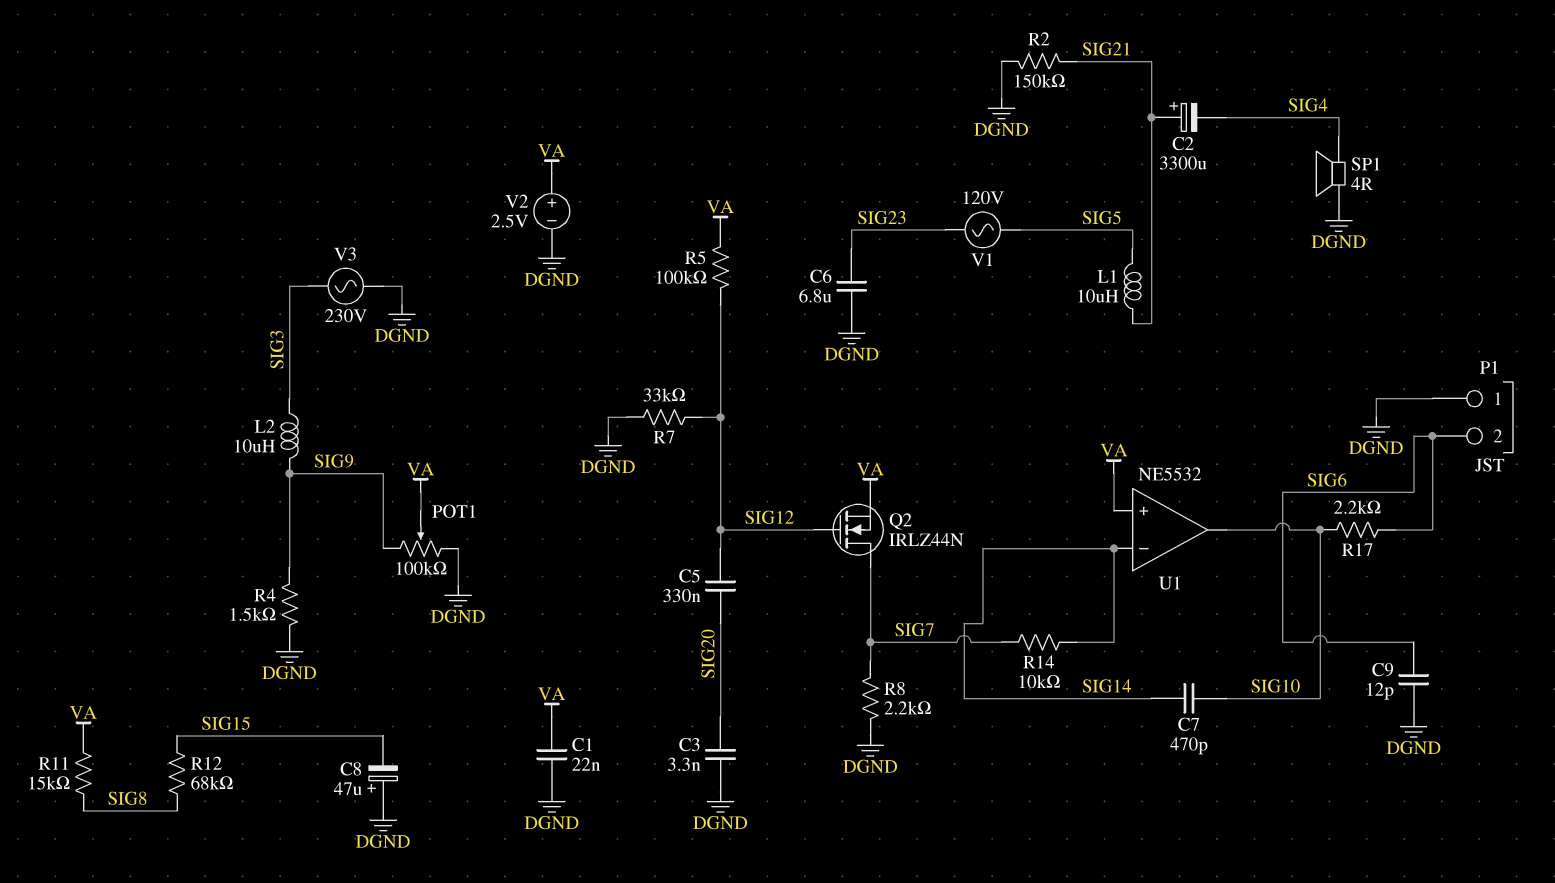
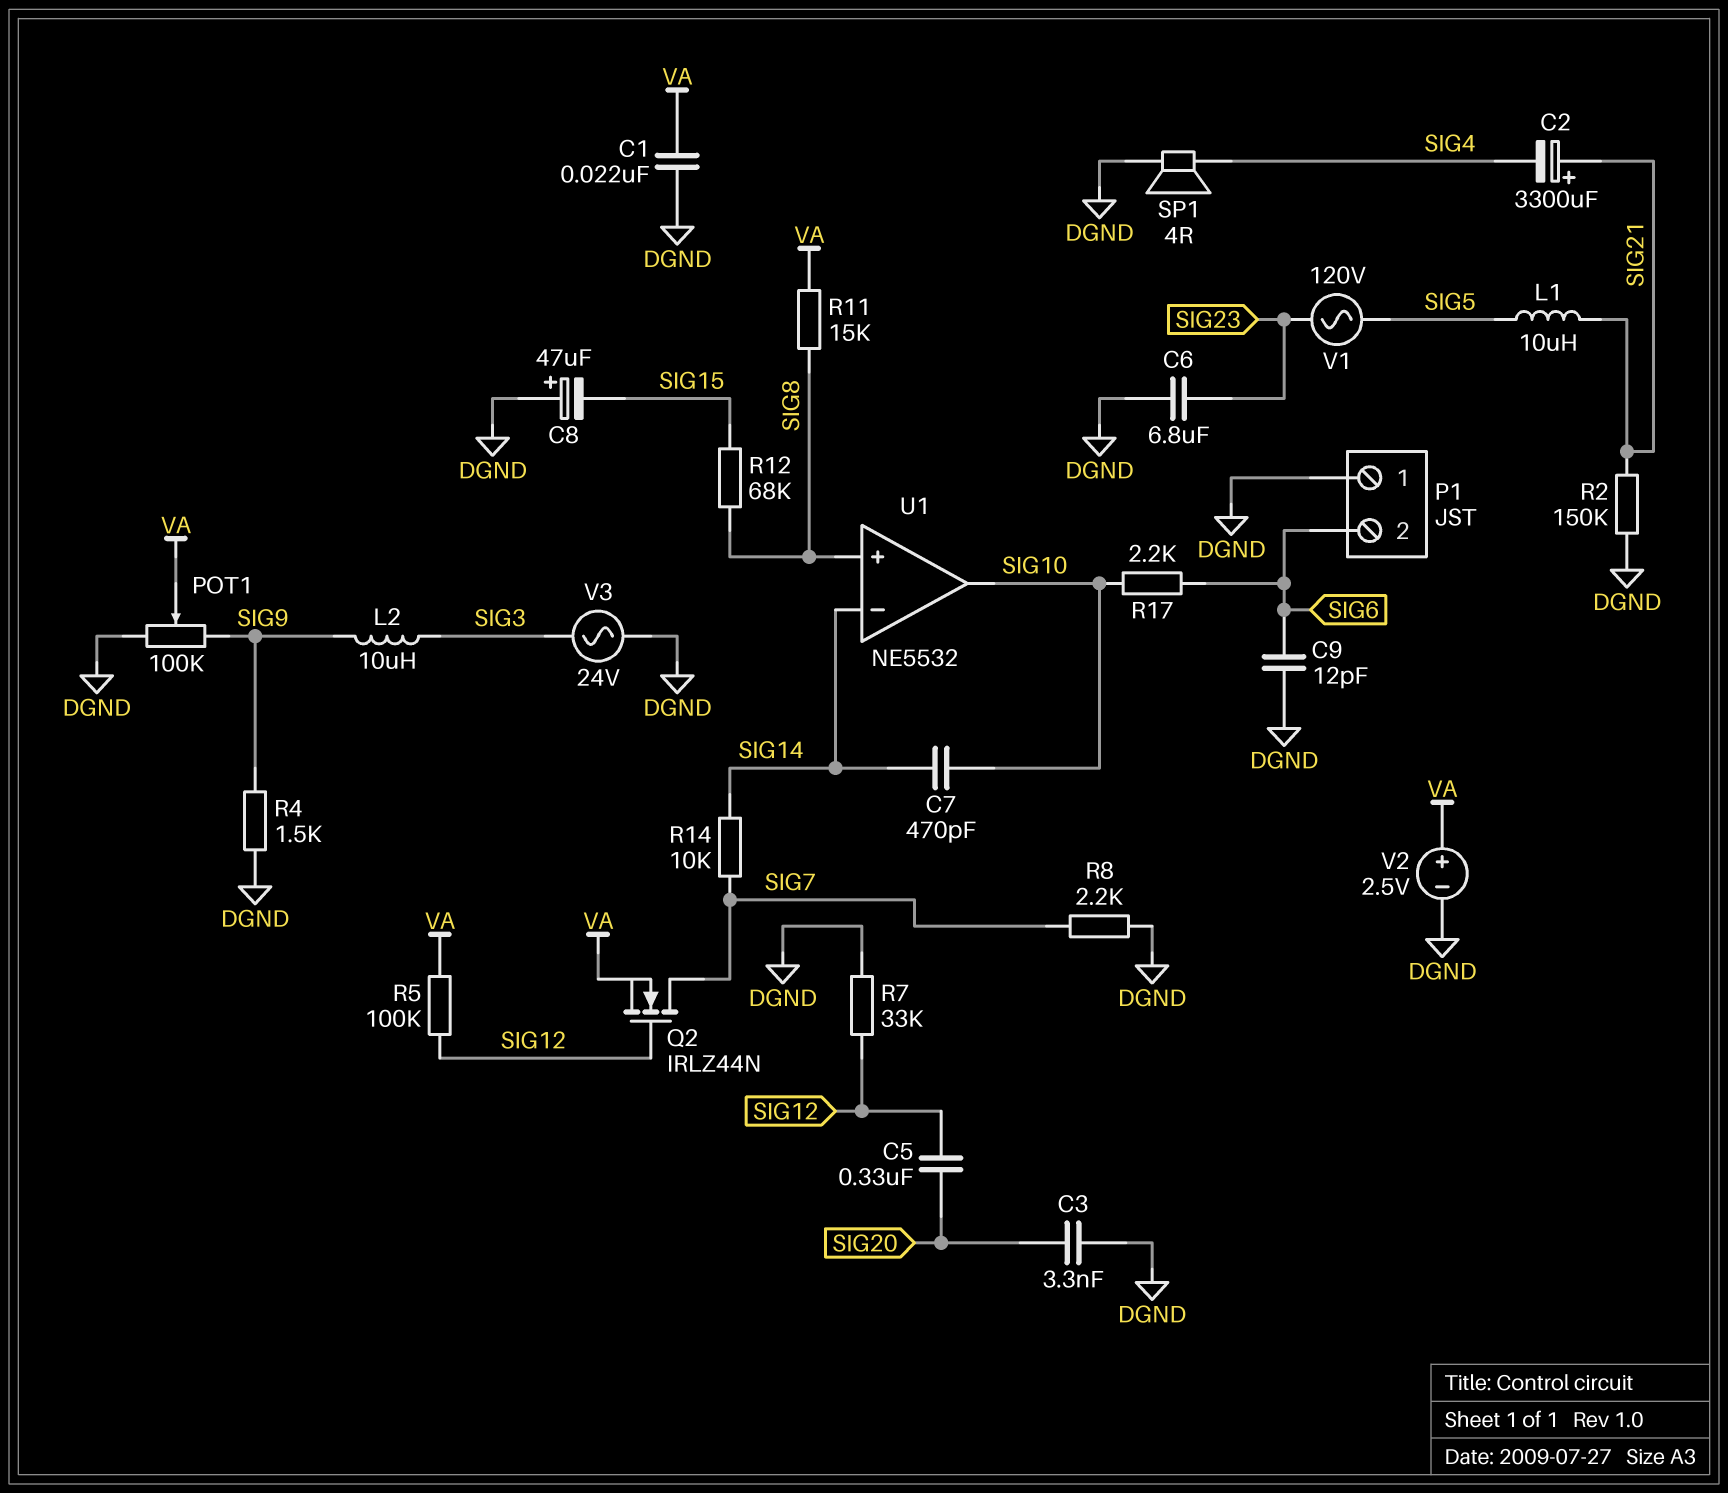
U1 pin in+: VA -> SIG8
V3: AC 230V (DGND, SIG3) -> AC 24V (DGND, SIG3)

